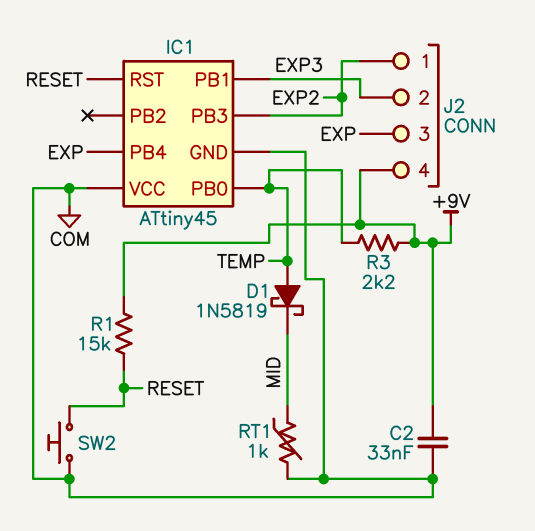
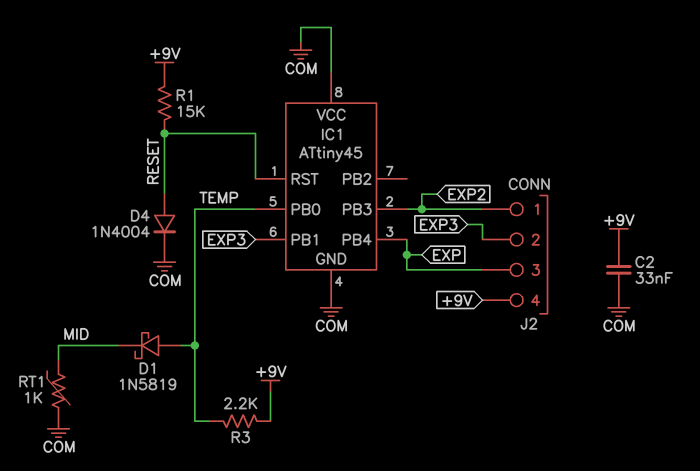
D4: none -> diode 1N4004 (A RESET, K COM)
SW2: button (COM, RESET) -> none

